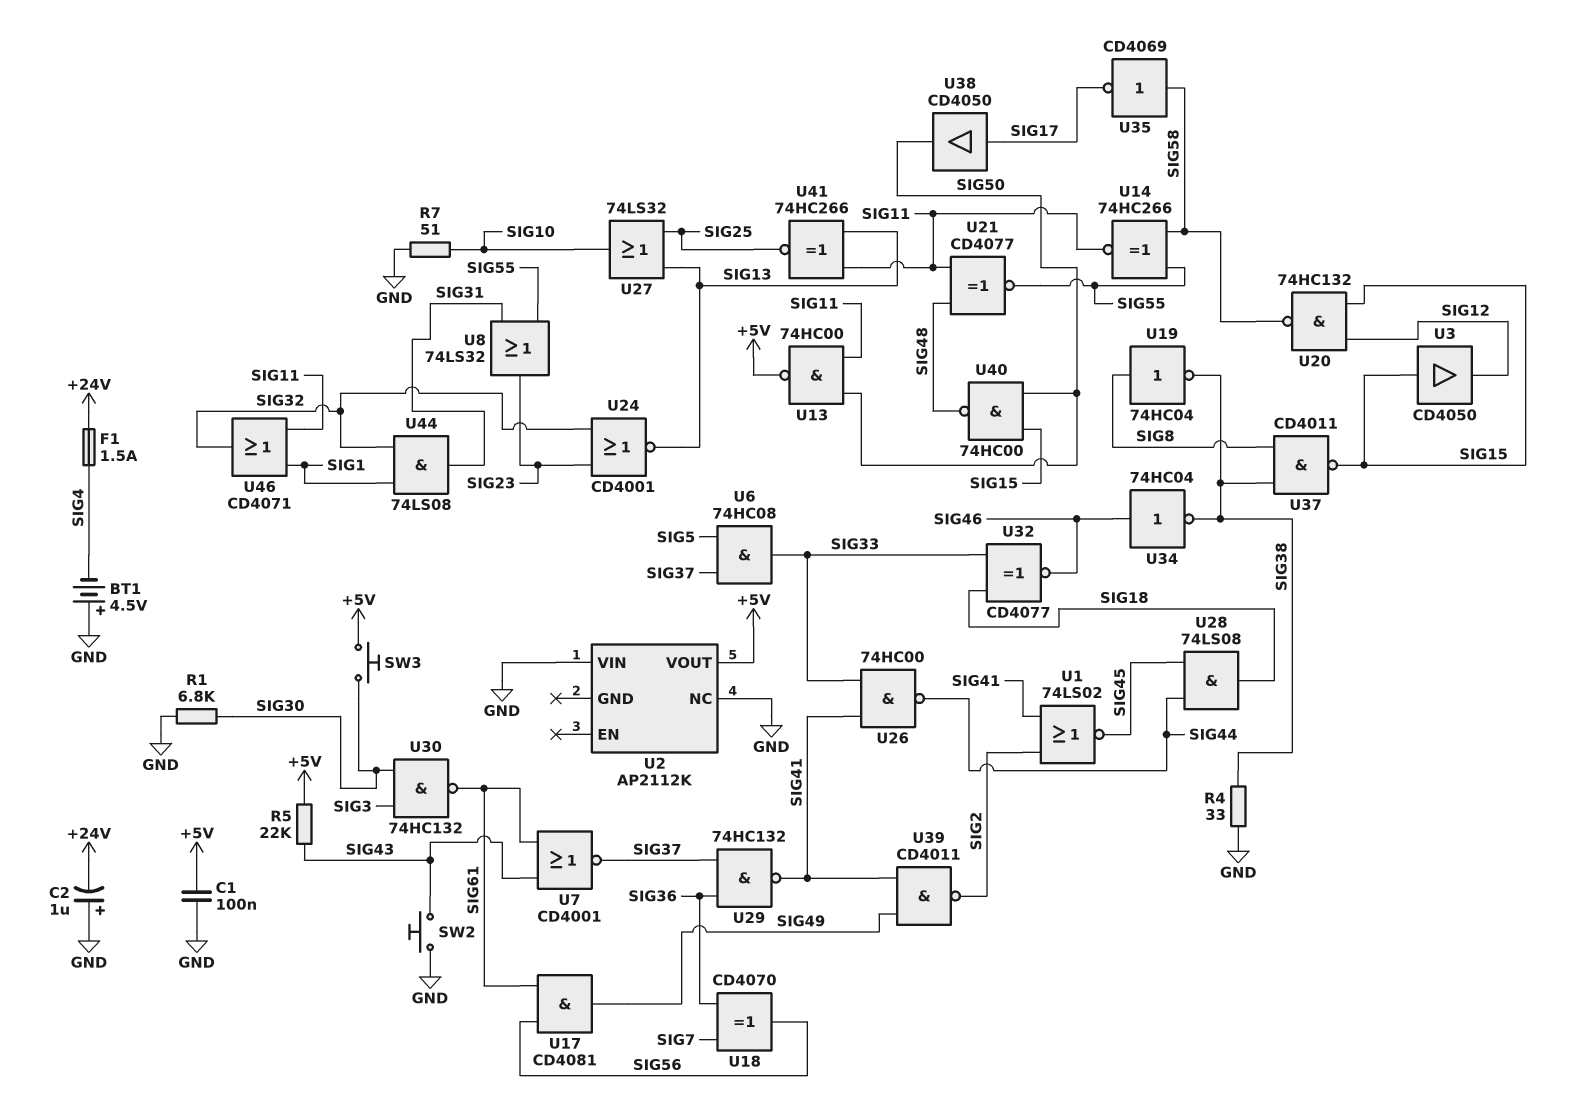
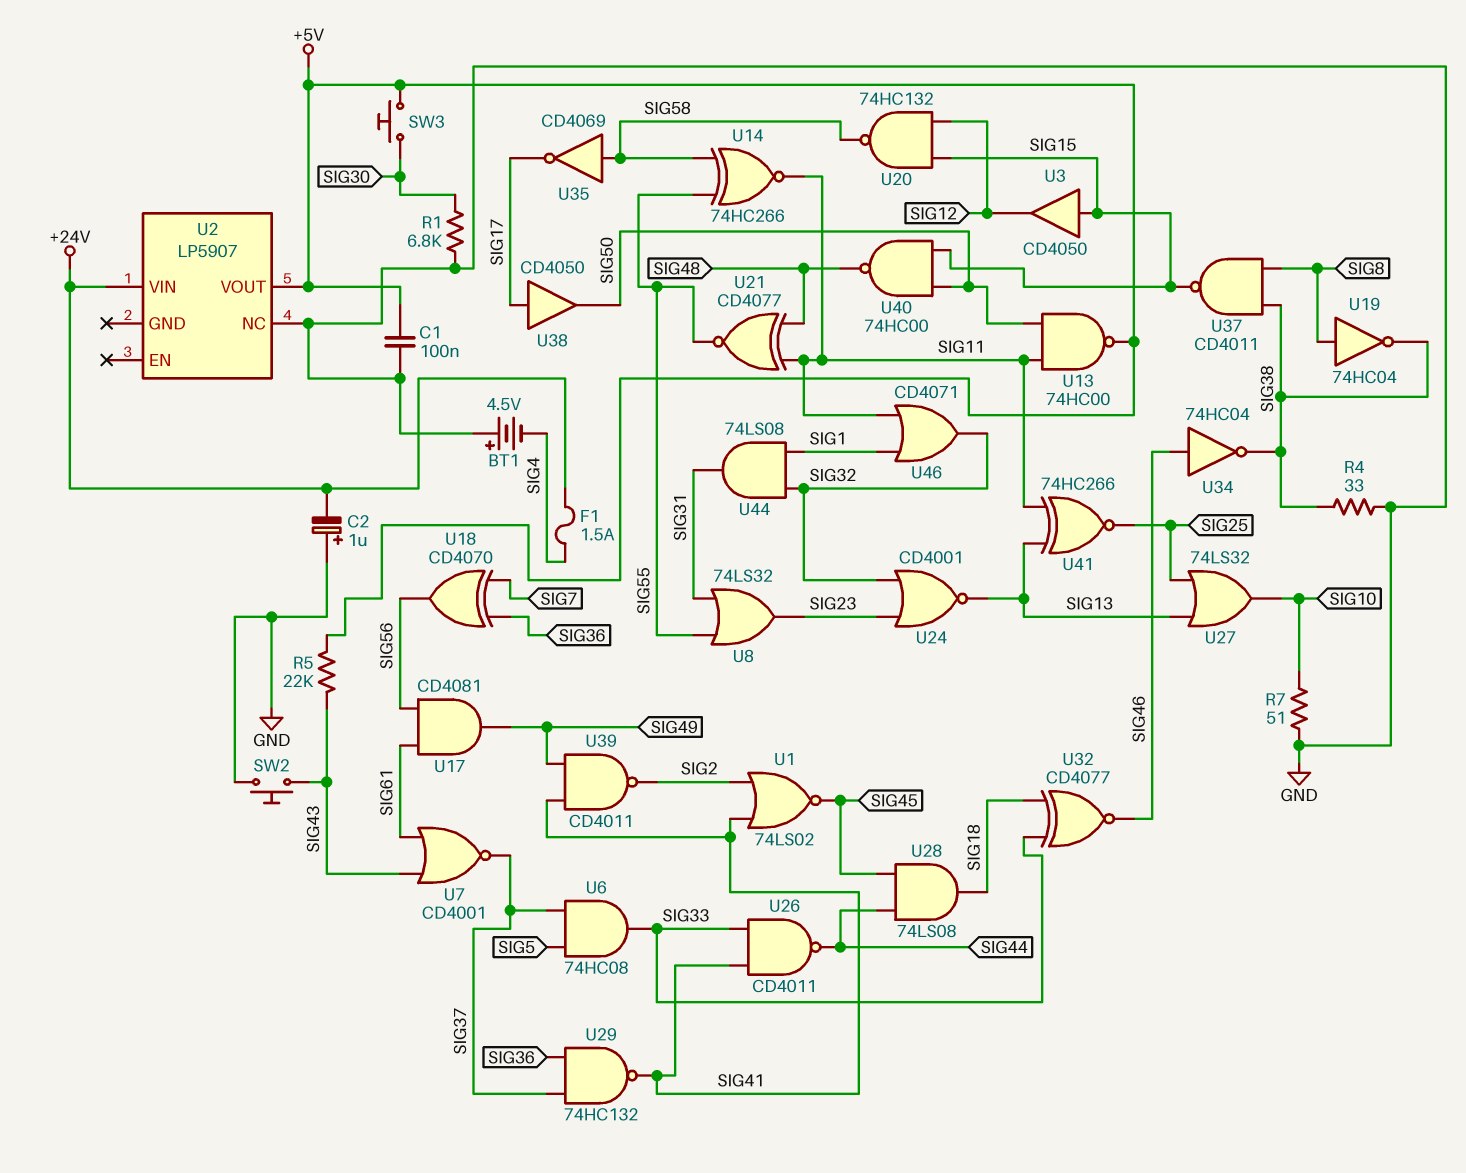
U2: AP2112K -> LP5907
U2 pin VIN: GND -> +24V
U26: NAND 74HC00 (in SIG33, in SIG41, out SIG44) -> NAND CD4011 (in SIG33, in SIG41, out SIG44)
U30: NAND 74HC132 (in SIG3, in SIG30, out SIG61) -> none

